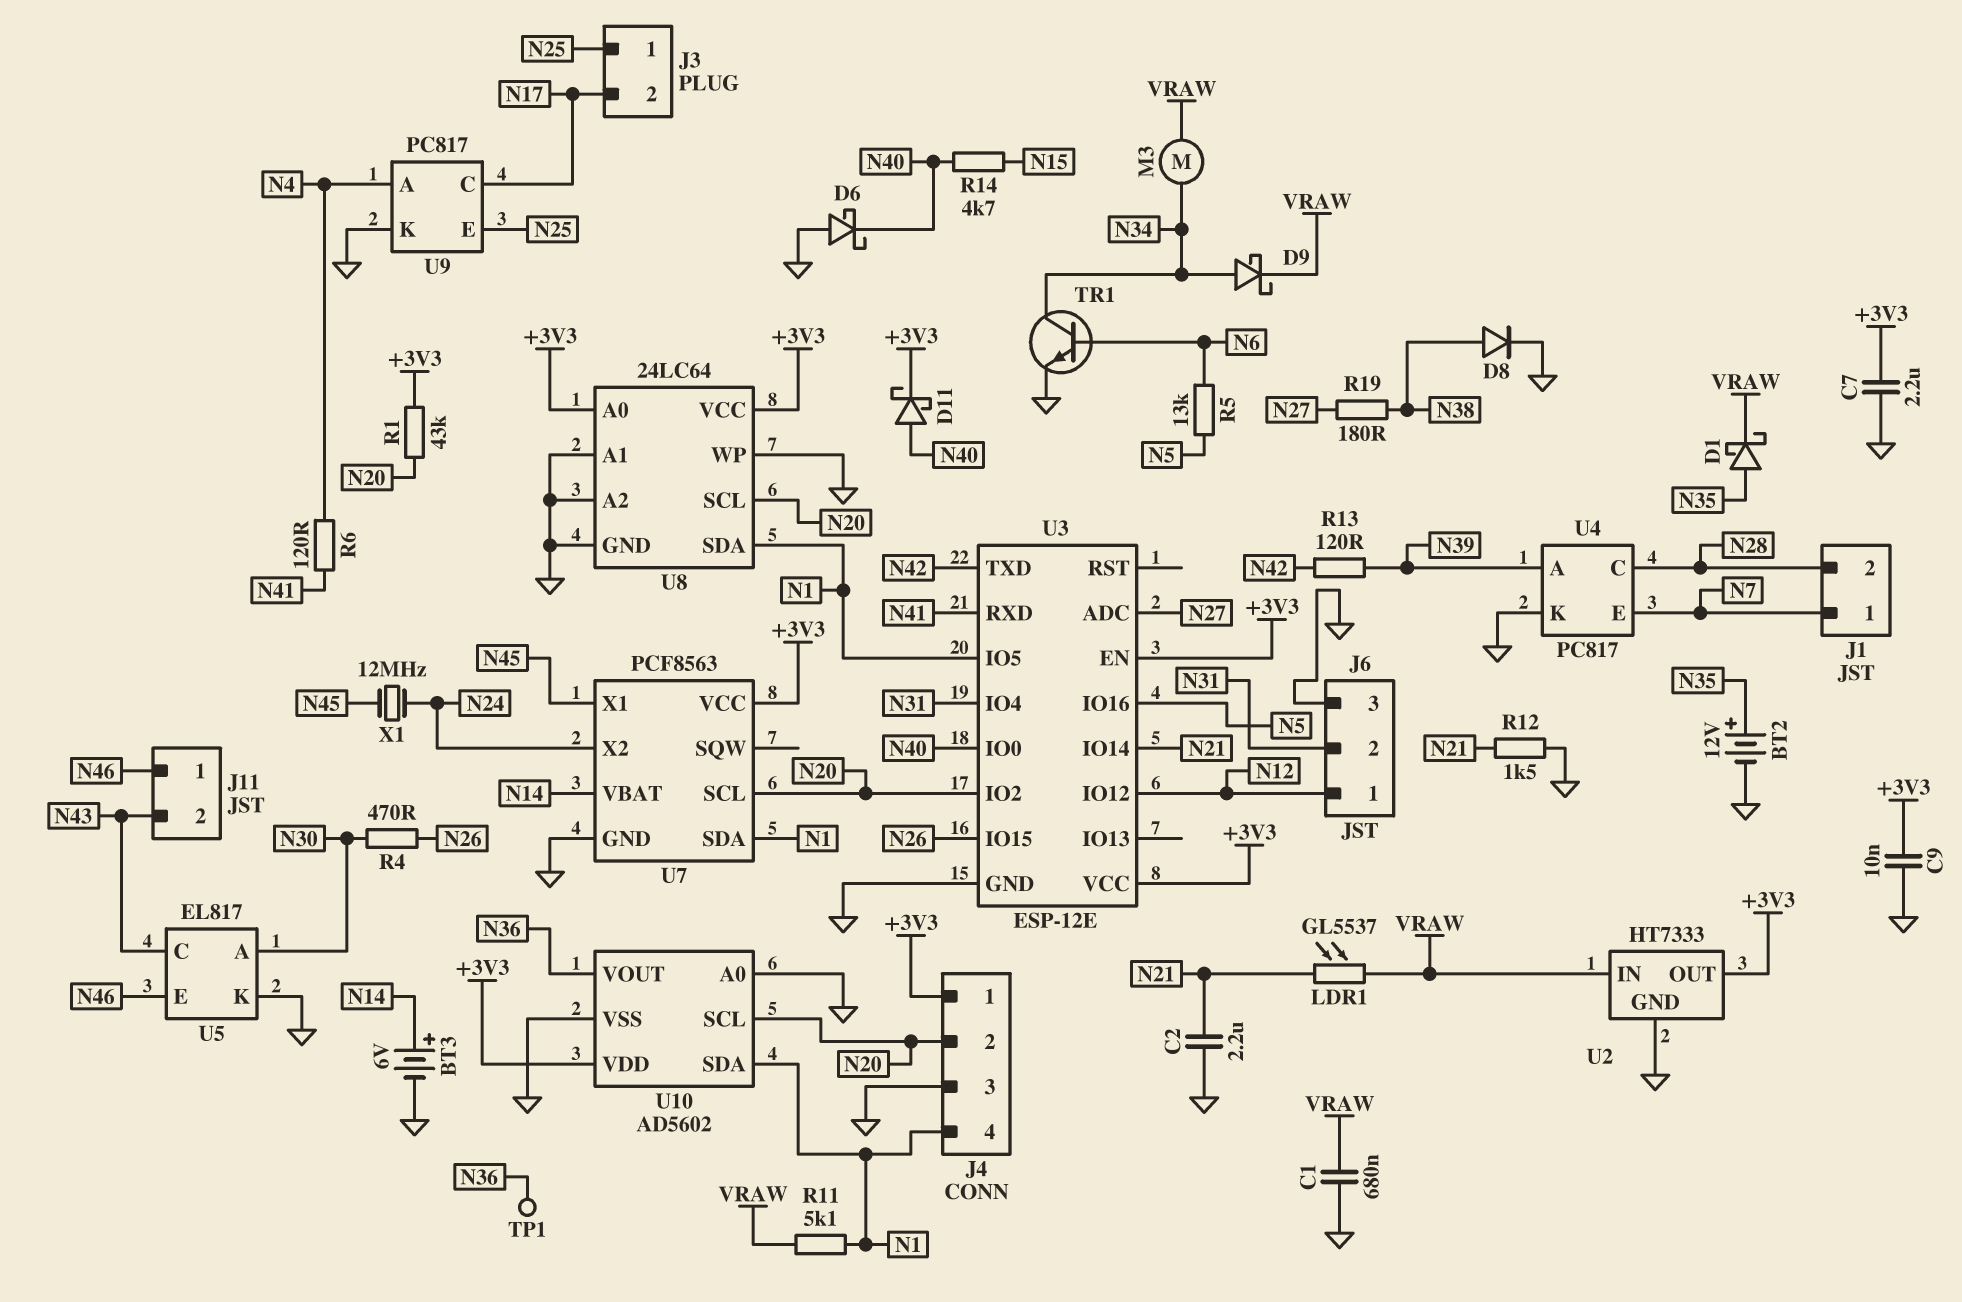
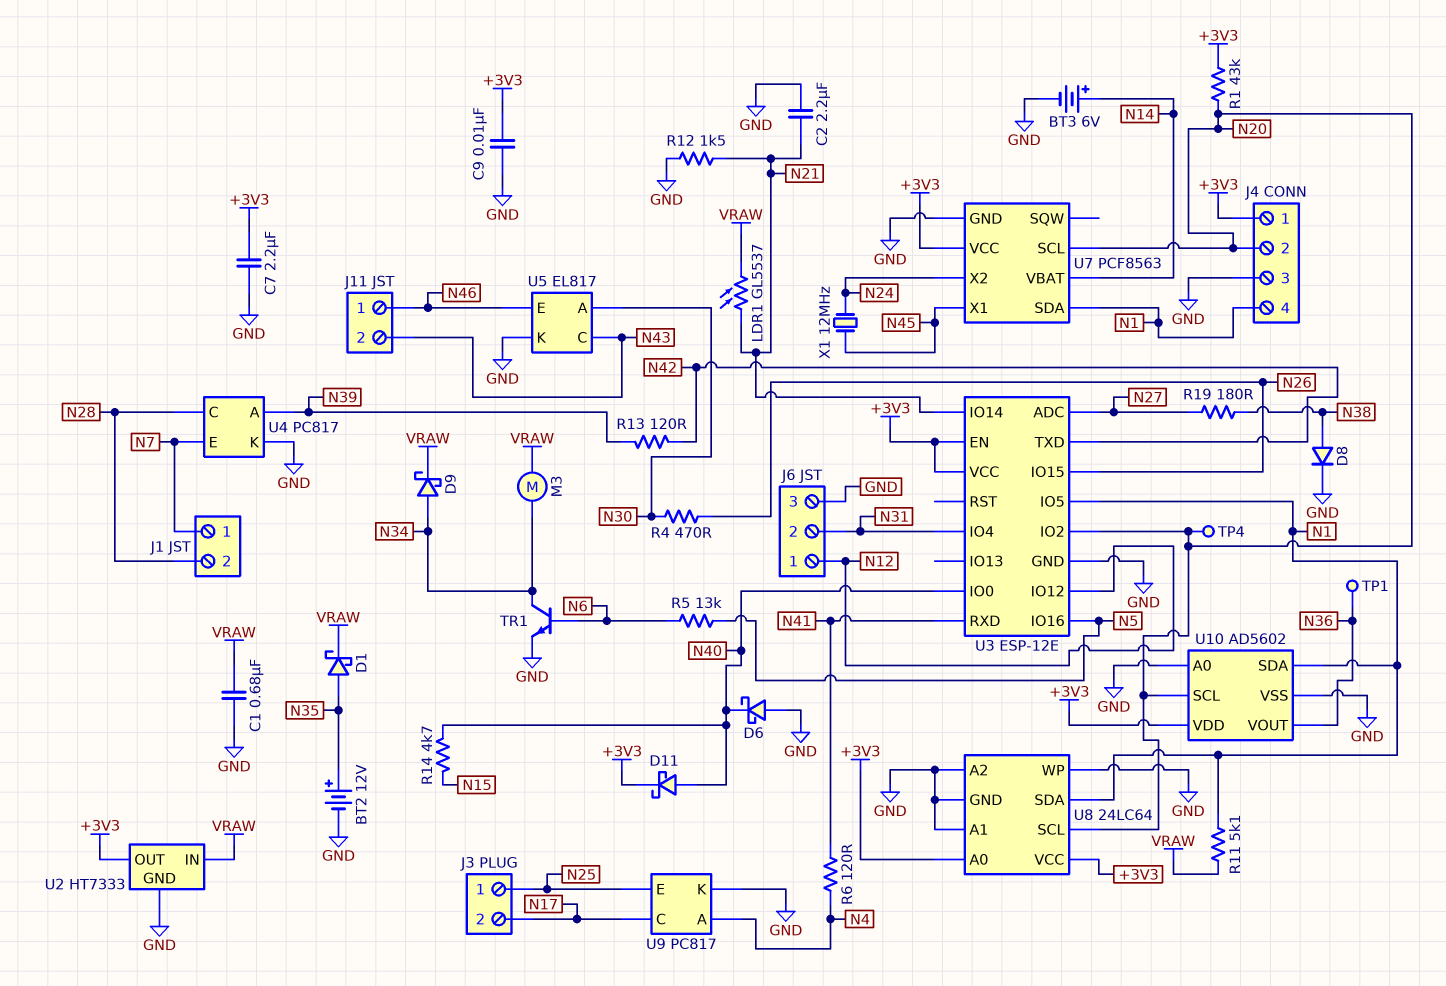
TP4: none -> test point (N20)

